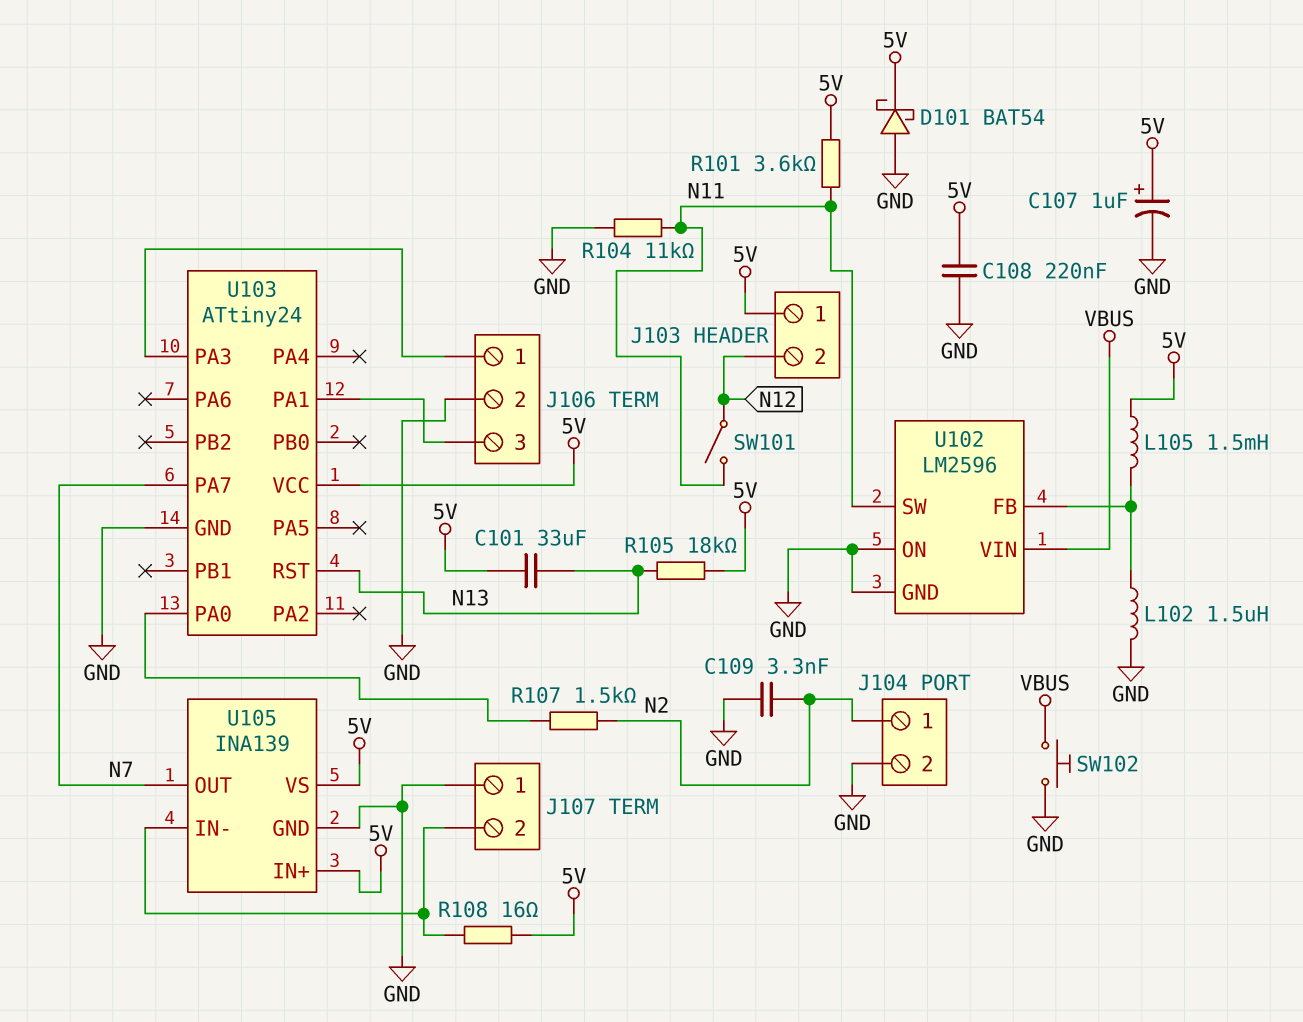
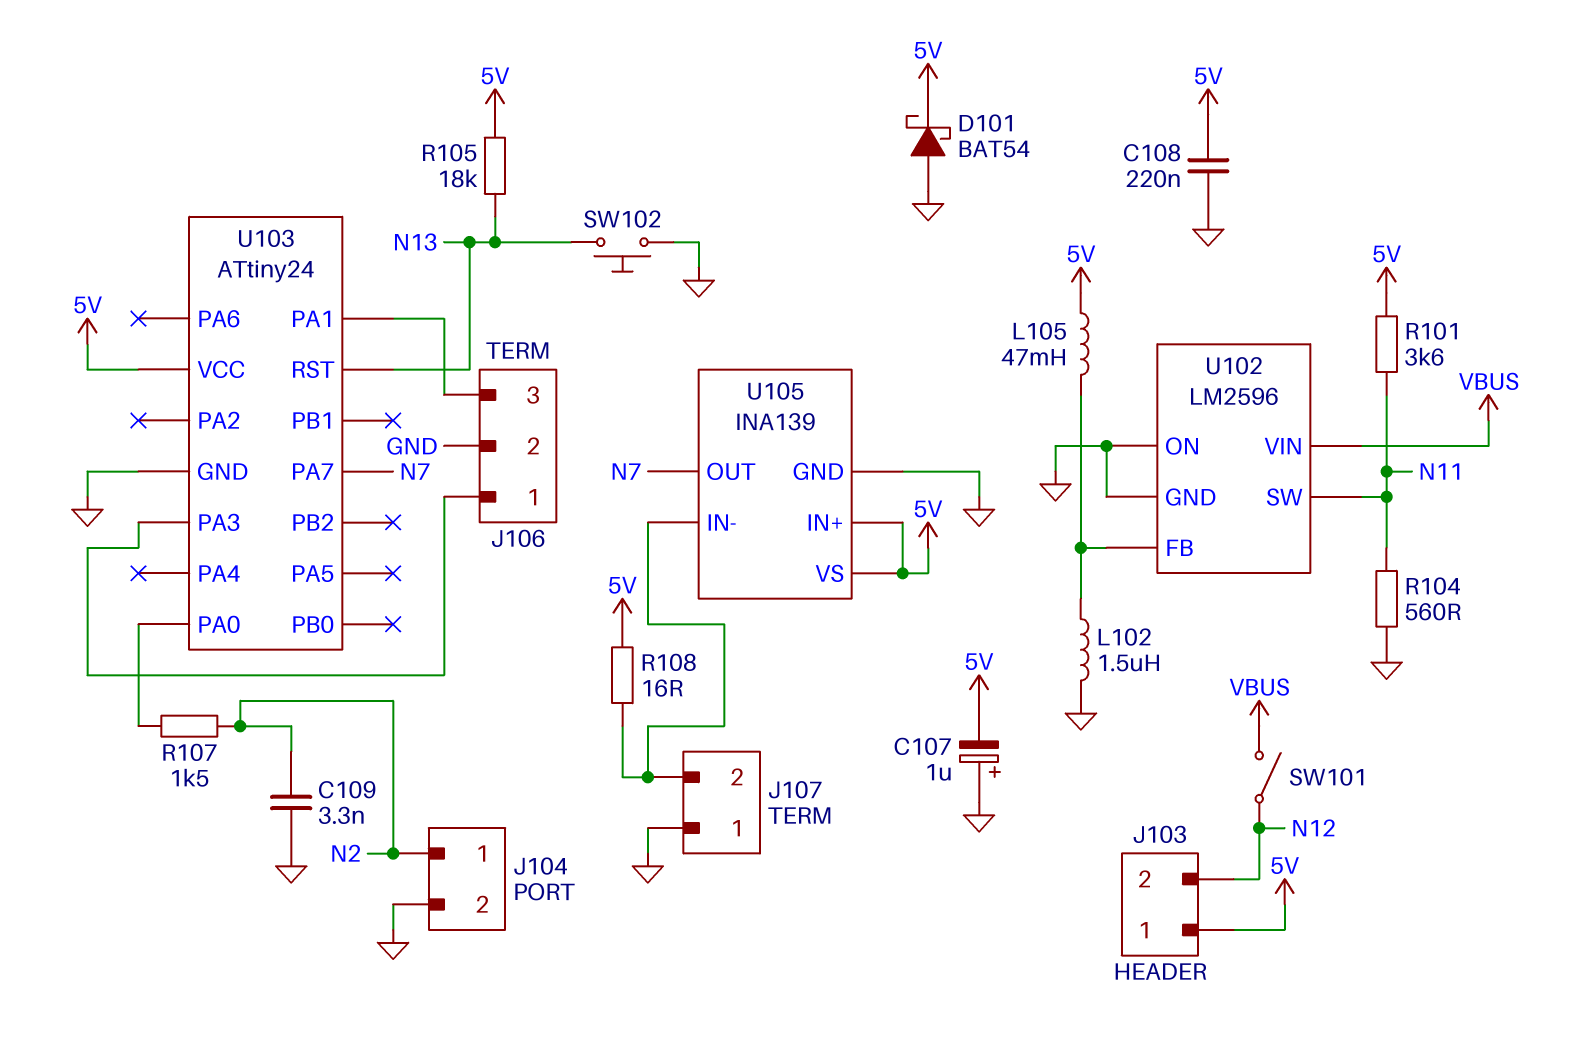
C101: 33uF (5V, N13) -> none
C107: 1uF (plus 5V, minus GND) -> 1uF (plus GND, minus 5V)
L105: 1.5mH (5V, U102/FB) -> 47mH (5V, U102/FB)
R104: 11k (GND, N11) -> 560 (GND, N11)
SW101: switch (N11, N12) -> switch (N12, VBUS)
SW102: button (GND, VBUS) -> button (GND, N13)

